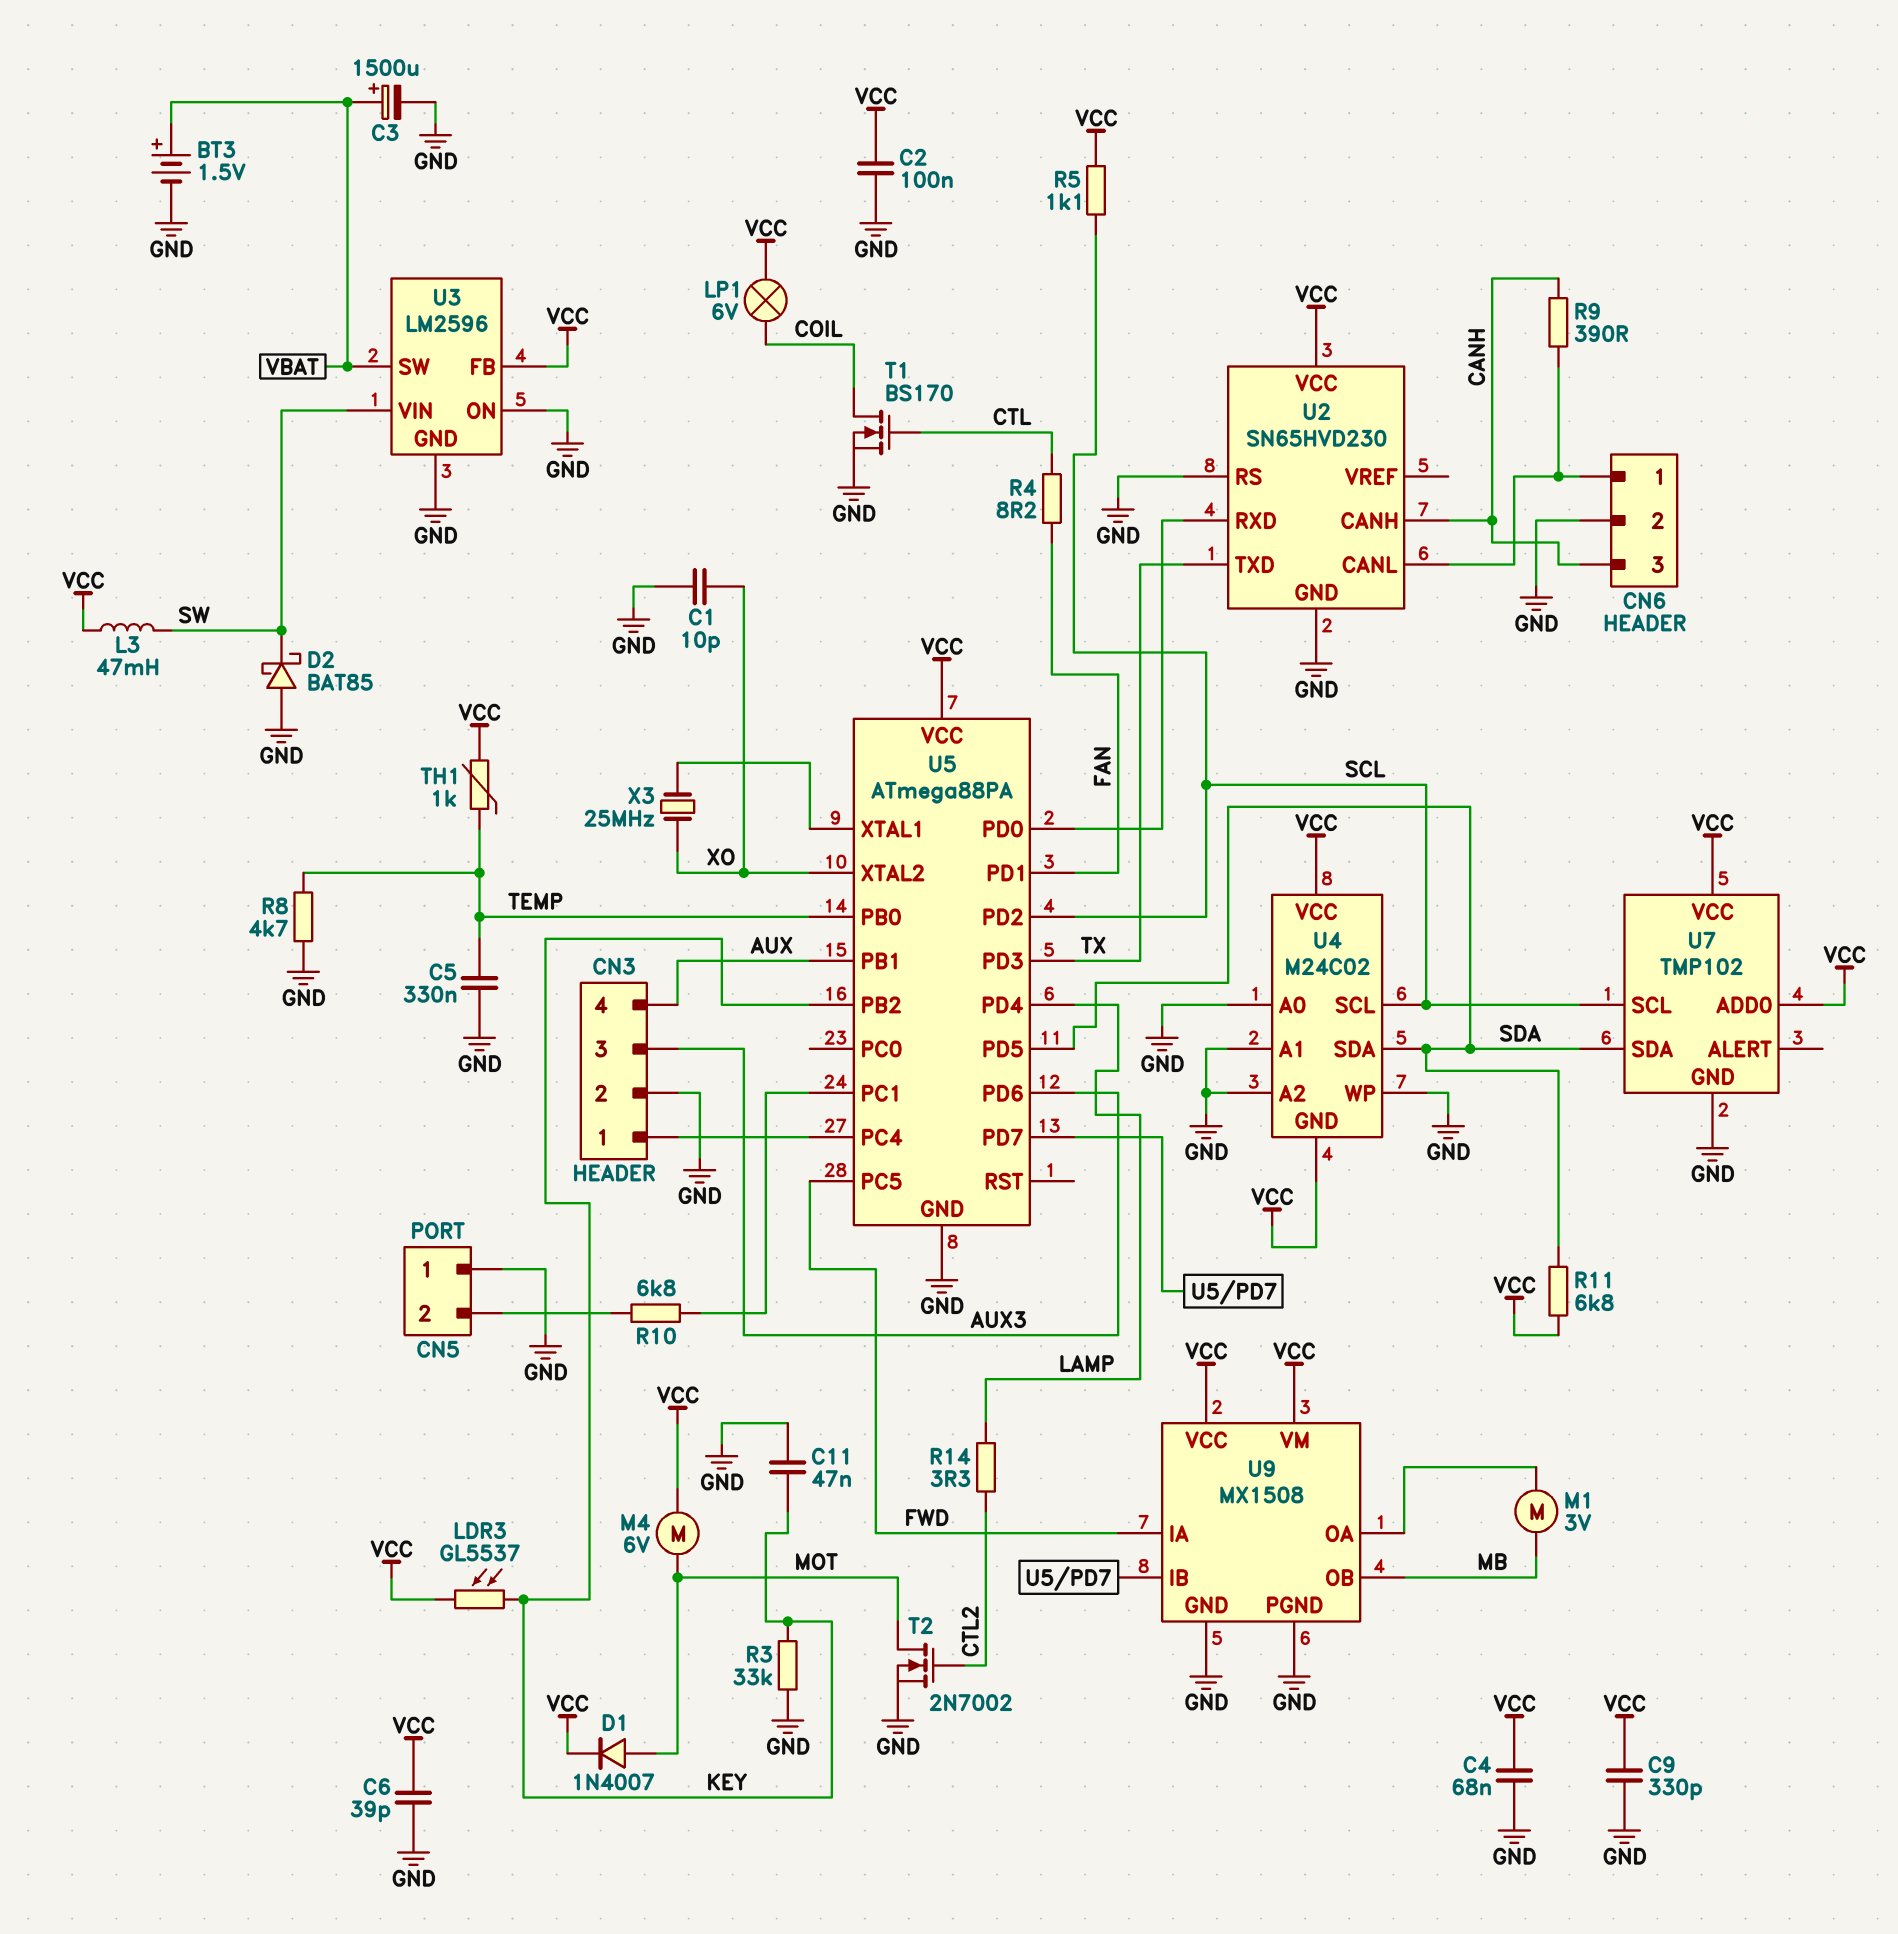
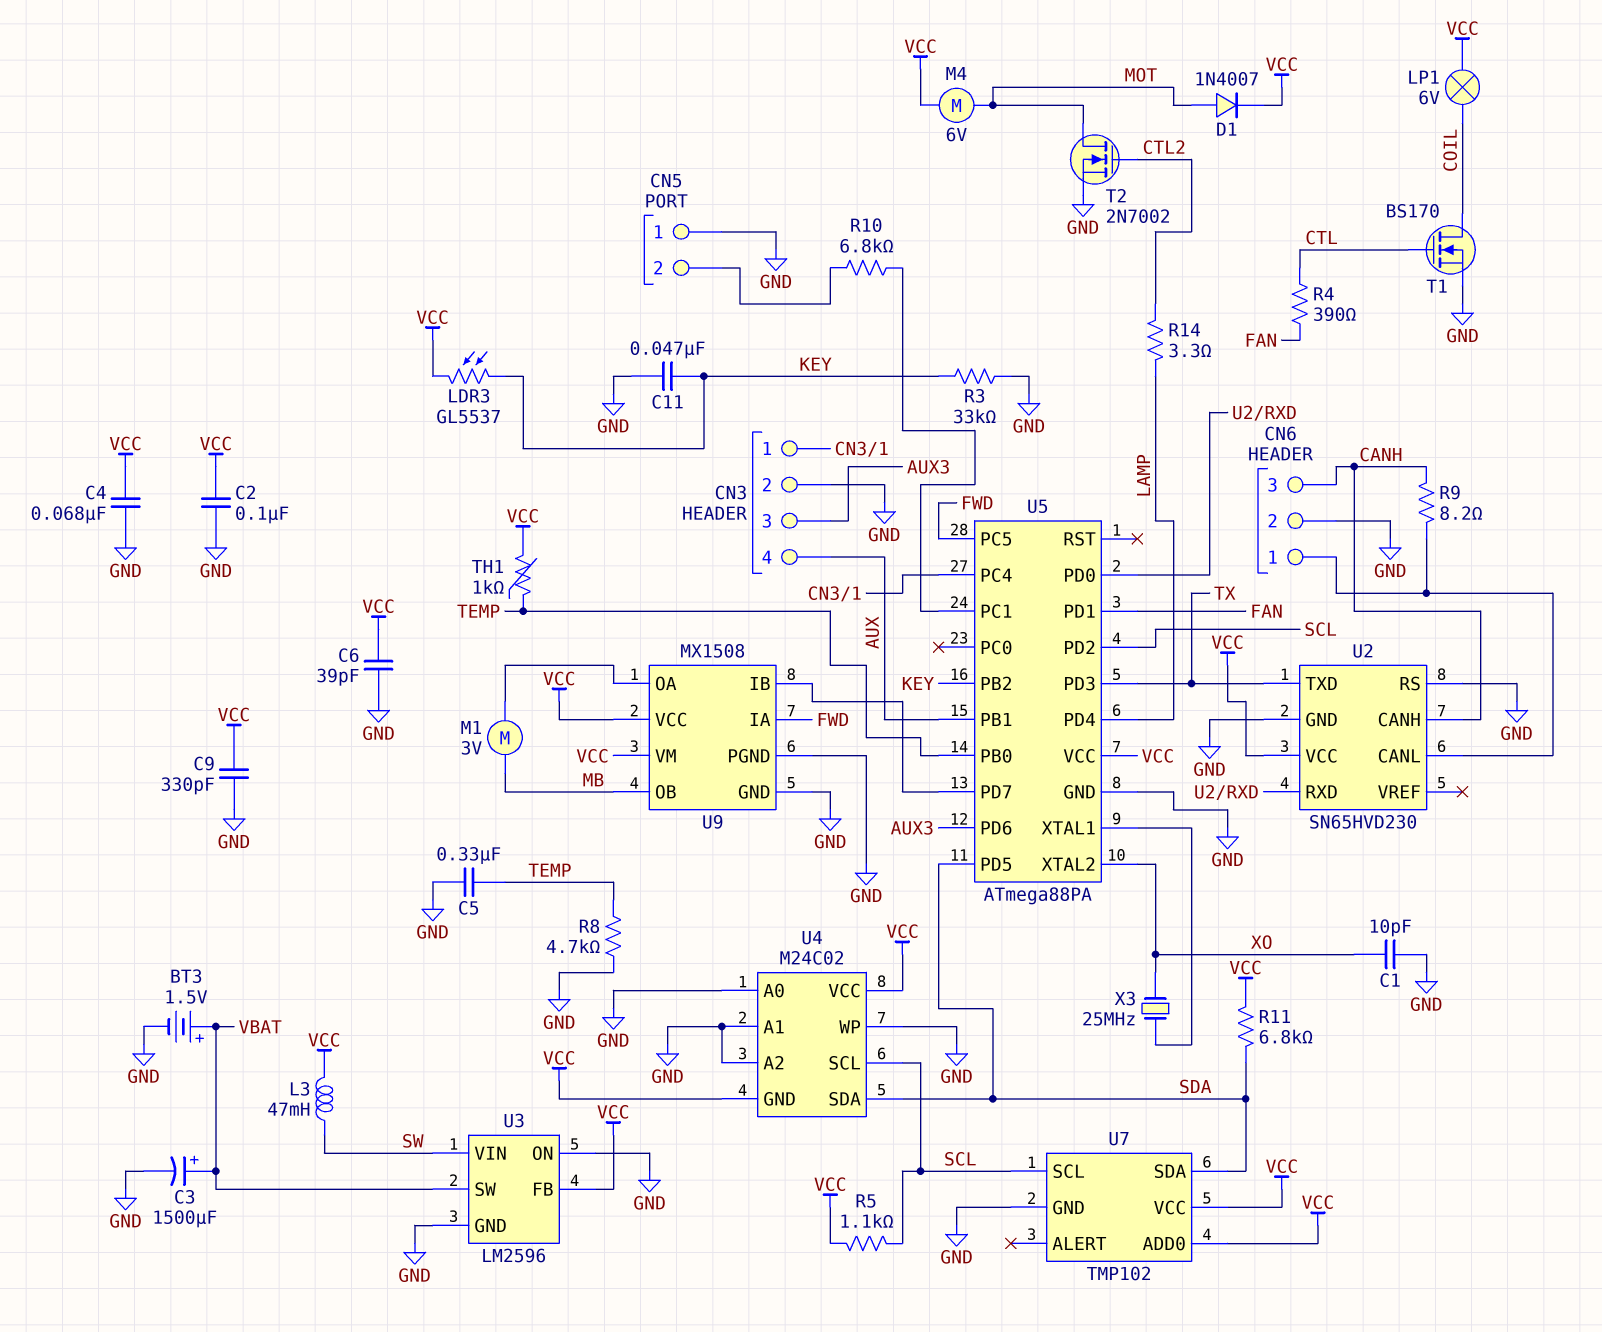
D2: schottky BAT85 (A GND, K SW) -> none
R4: 8.2 (CTL, FAN) -> 390 (CTL, FAN)
R9: 390 (CANH, CN6/1) -> 8.2 (CANH, CN6/1)

